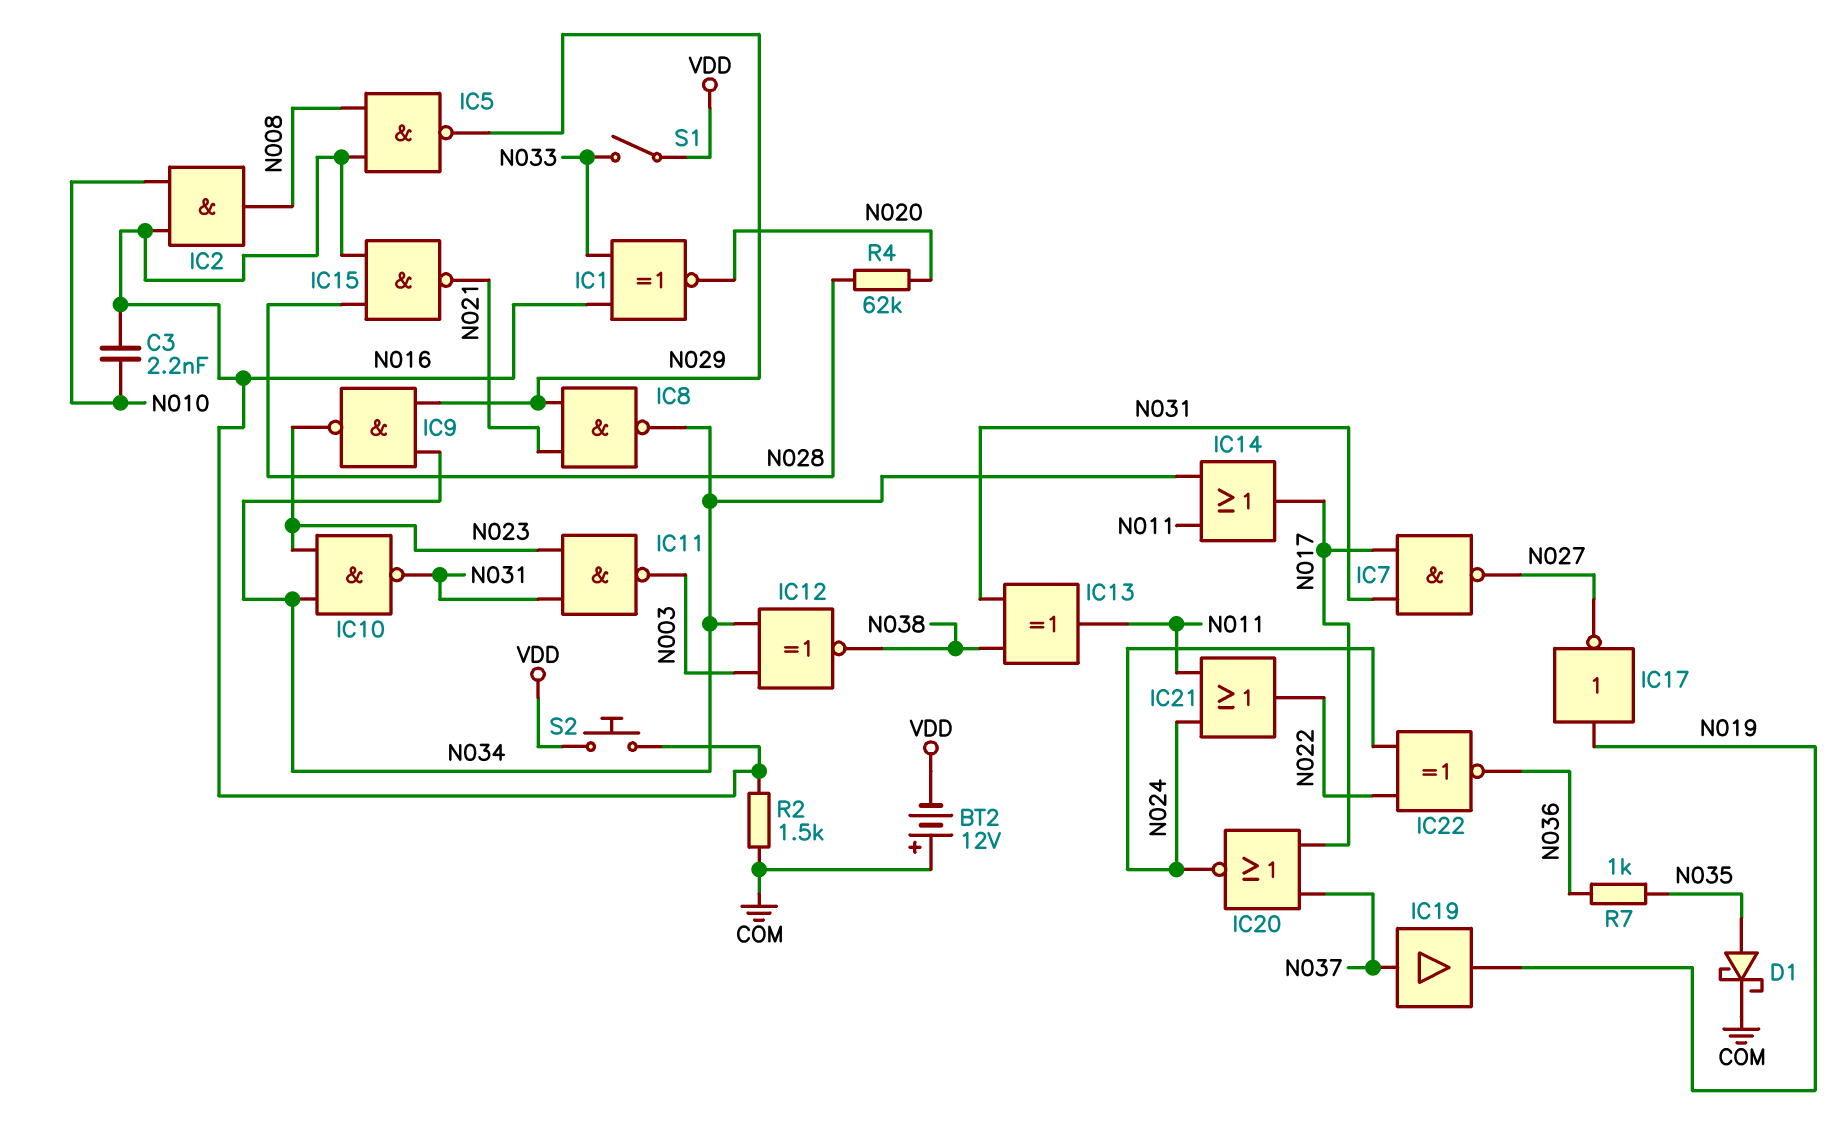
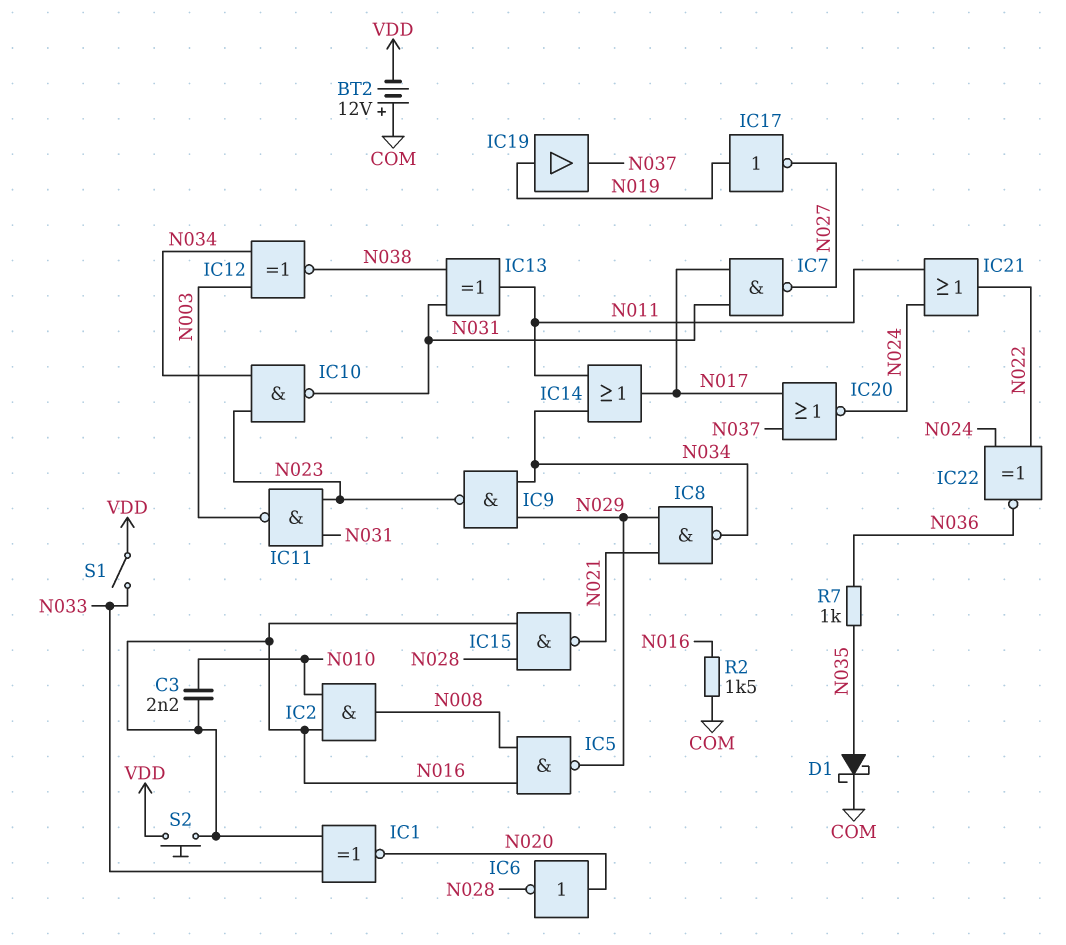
IC6: none -> NOT (in N020, out N028)
IC19: buffer (in N037, out N019) -> buffer (in N019, out N037)
R4: 62k (N020, N028) -> none

